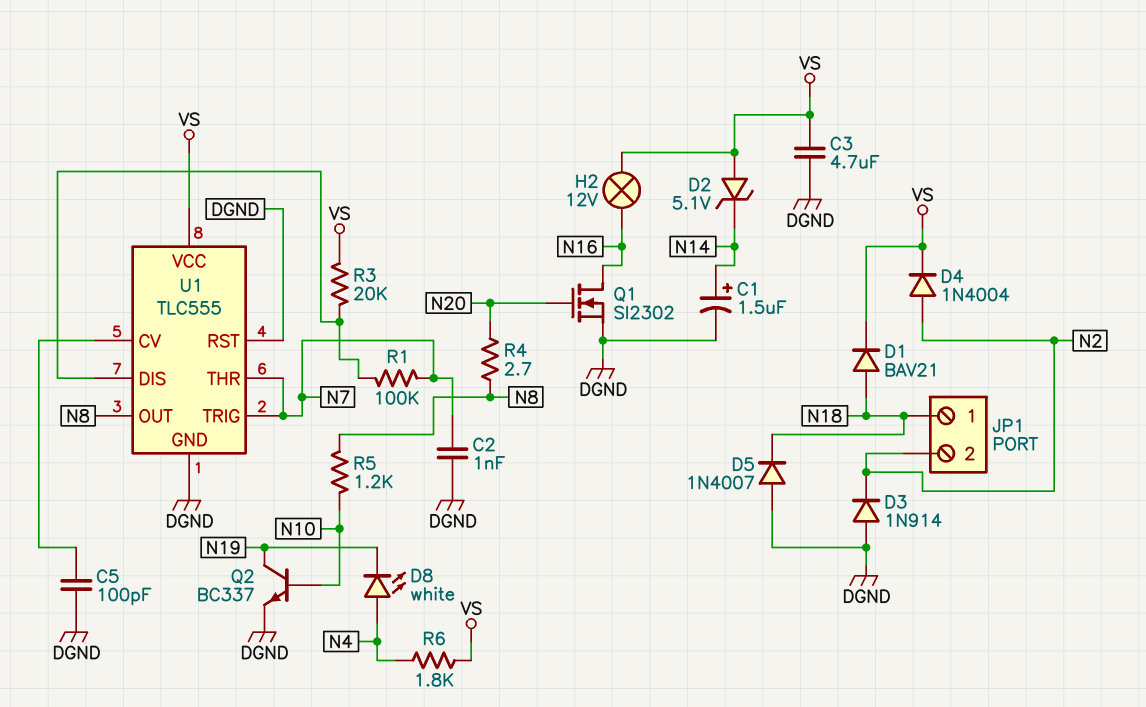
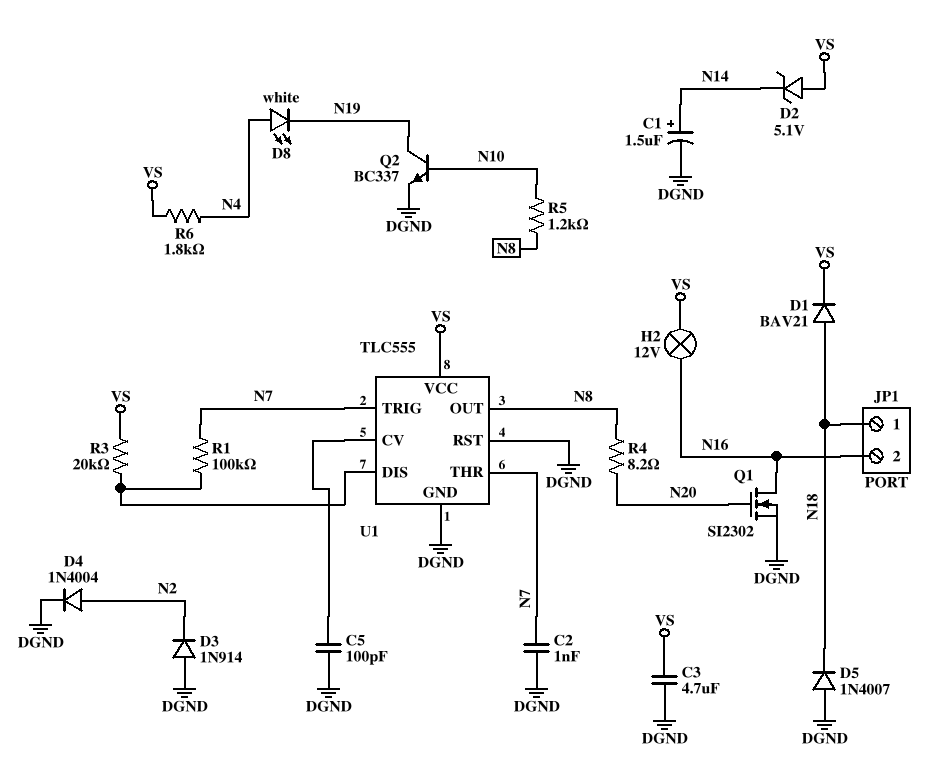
D4: diode 1N4004 (A N2, K VS) -> diode 1N4004 (A N2, K DGND)
JP1 pin 2: N2 -> N16
R4: 2.7 (N8, N20) -> 8.2 (N8, N20)

